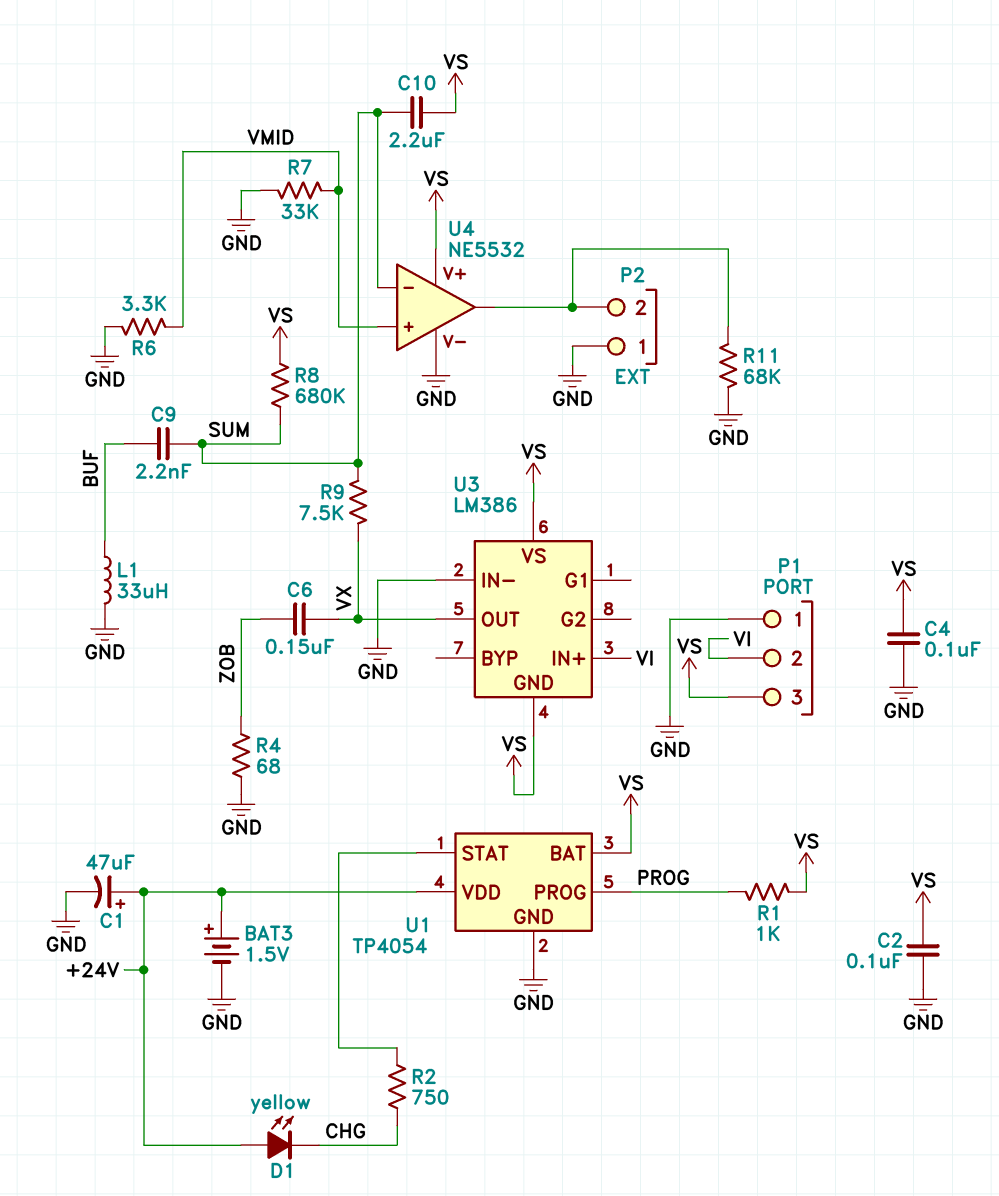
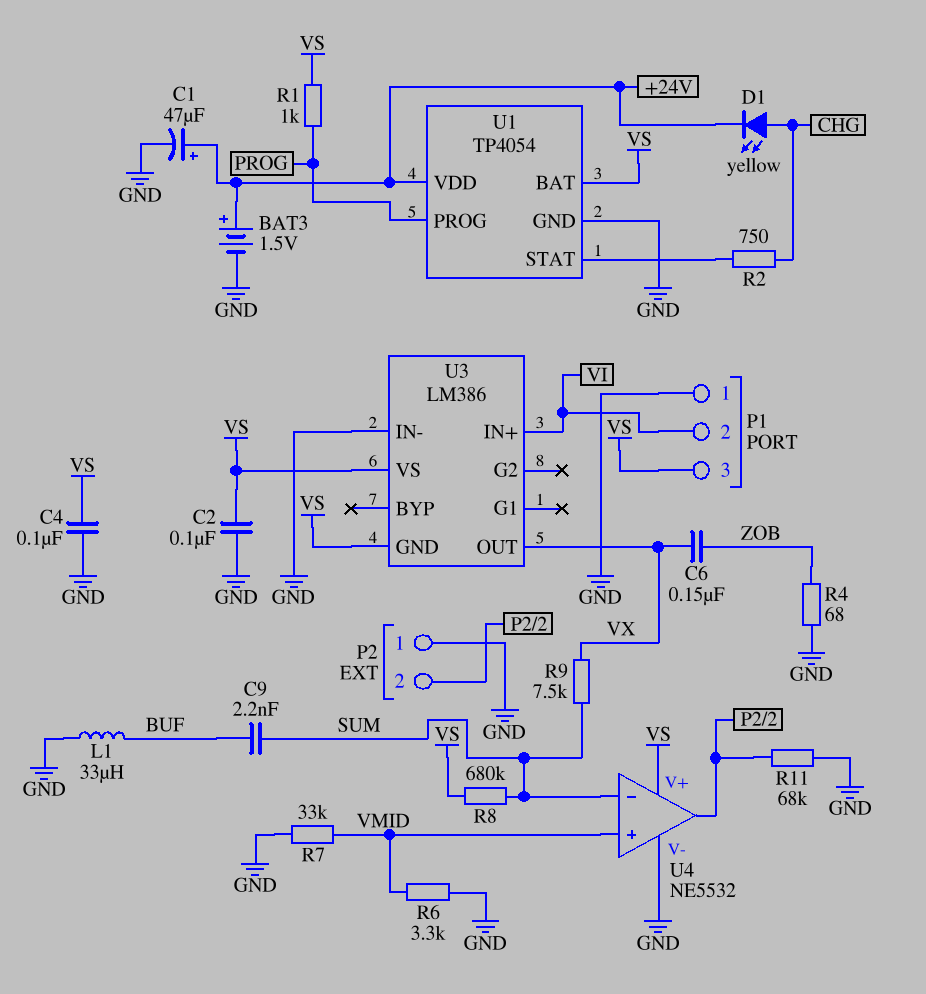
C10: 2.2uF (SUM, VS) -> none
D1: LED yellow (A +24V, K CHG) -> LED yellow (A CHG, K +24V)

